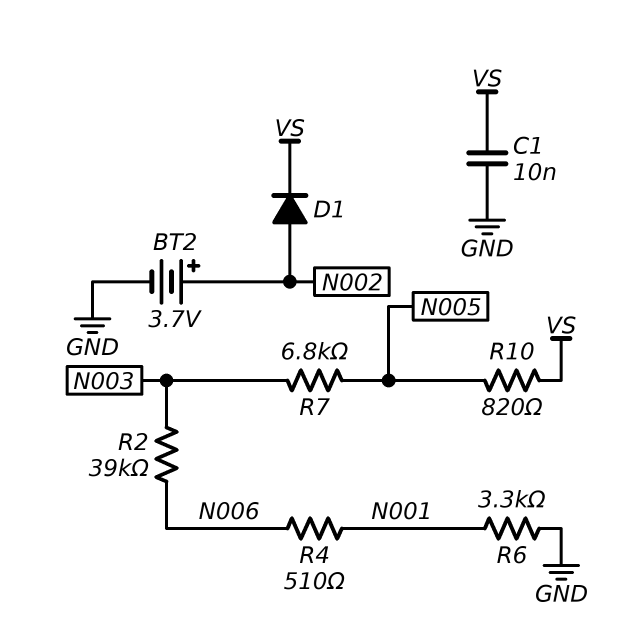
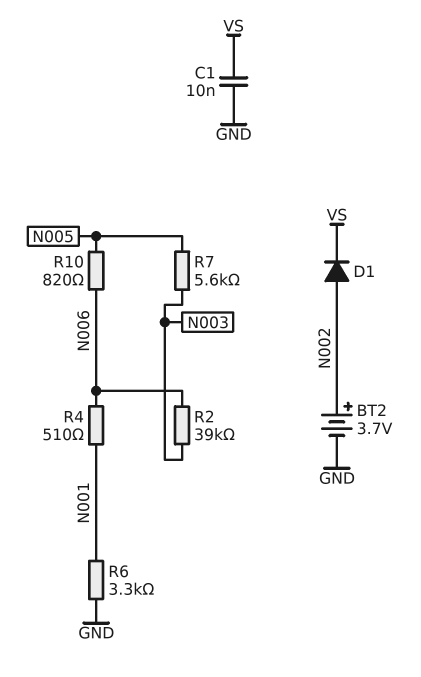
R7: 6.8k (N003, N005) -> 5.6k (N003, N005)
R10: 820 (N005, VS) -> 820 (N005, N006)

